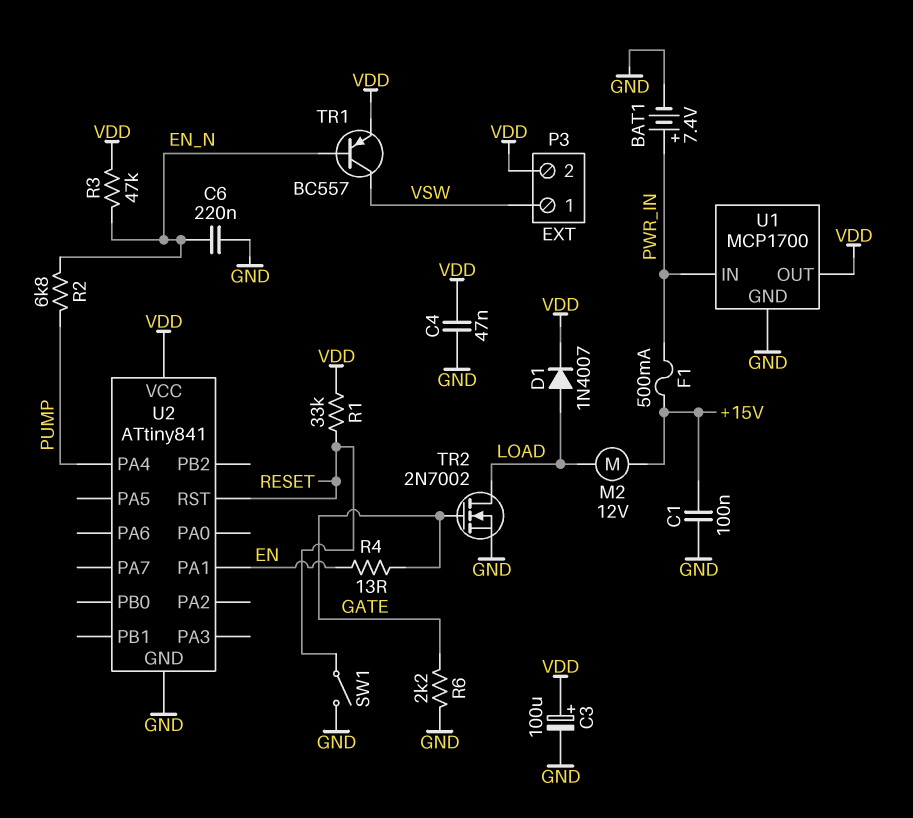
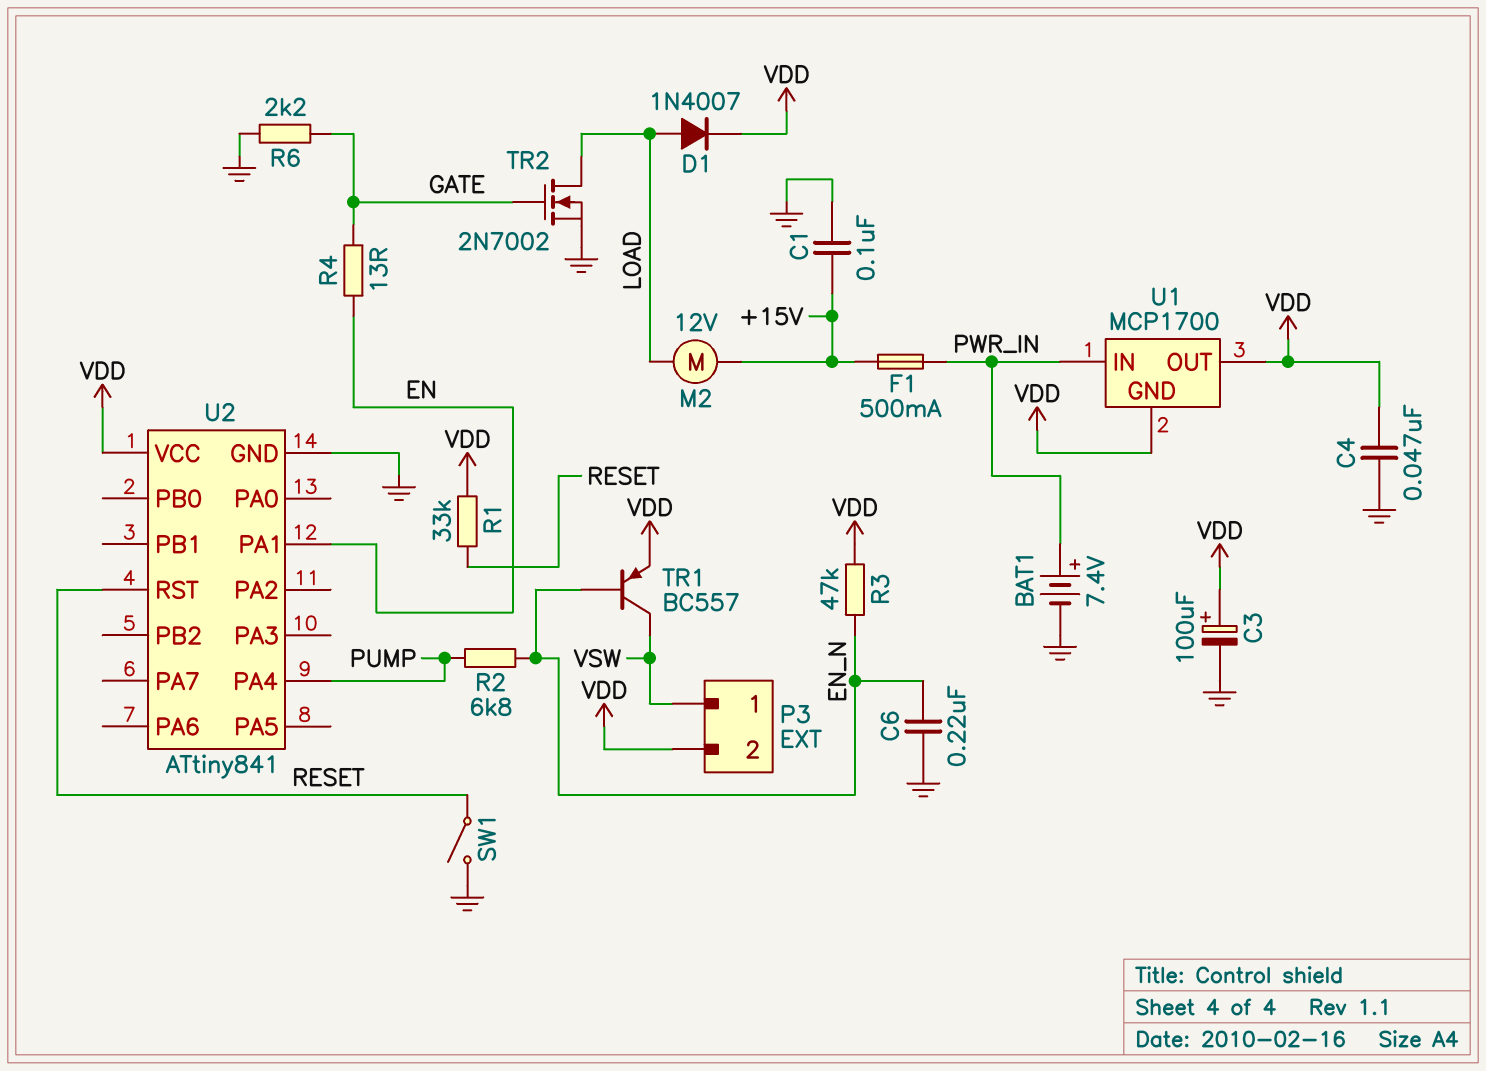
U1 pin GND: GND -> VDD

